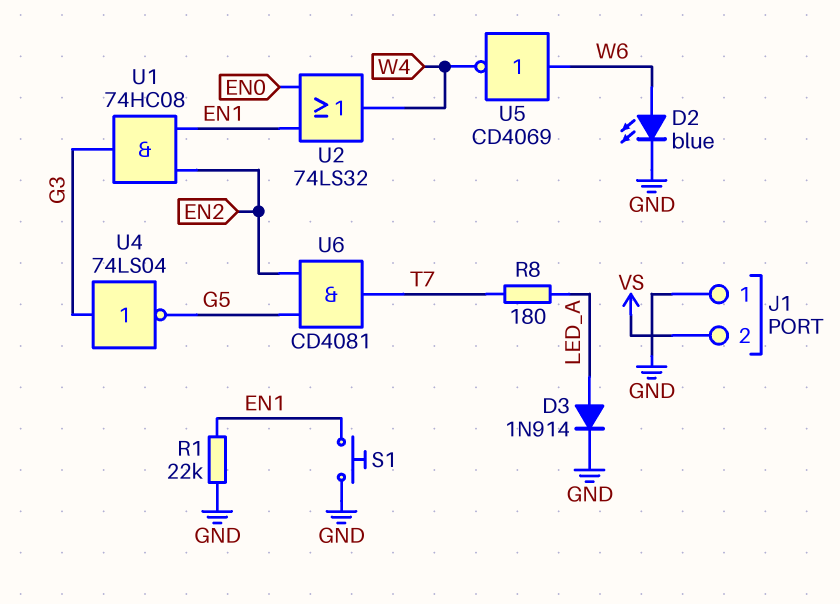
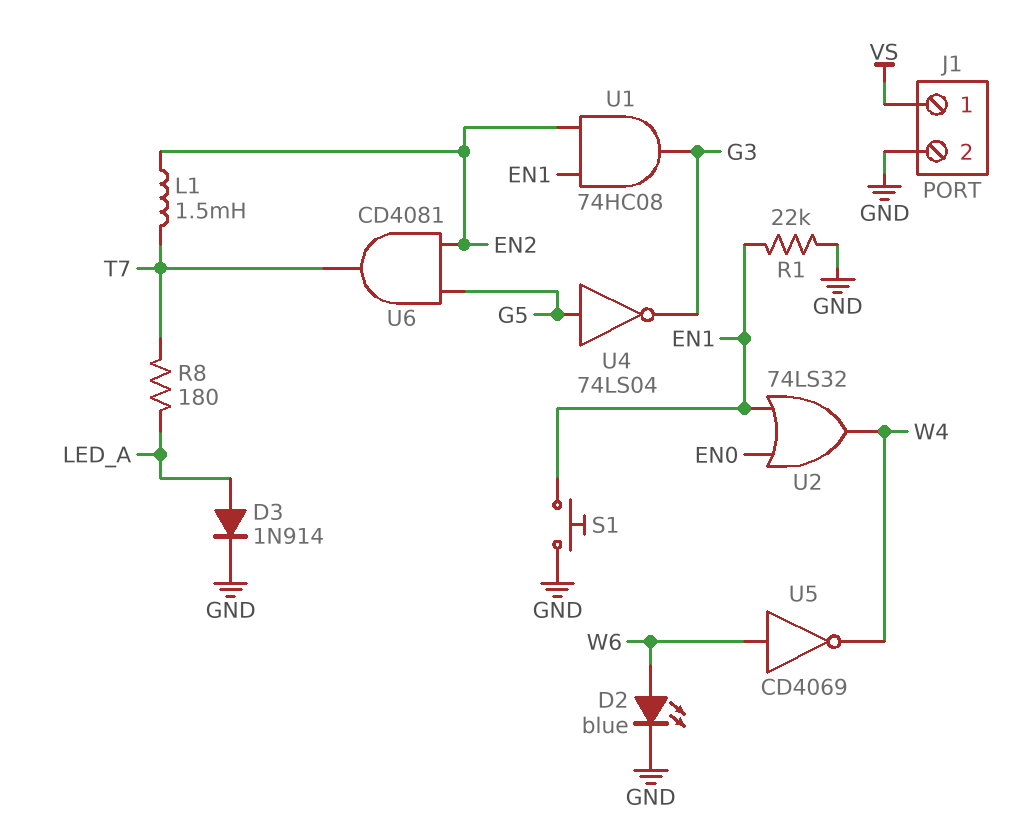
J1 pin 1: GND -> VS
J1 pin 2: VS -> GND
L1: none -> 1.5mH (EN2, T7)
U4: NOT 74LS04 (in G3, out G5) -> NOT 74LS04 (in G5, out G3)

